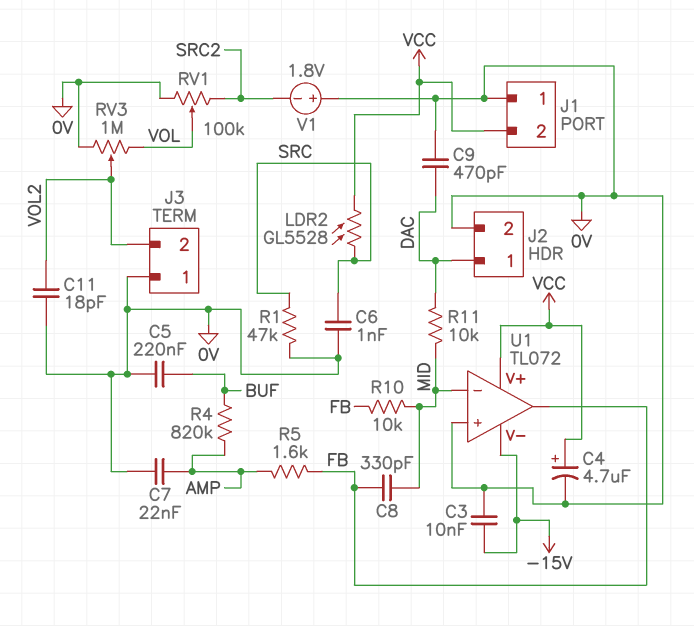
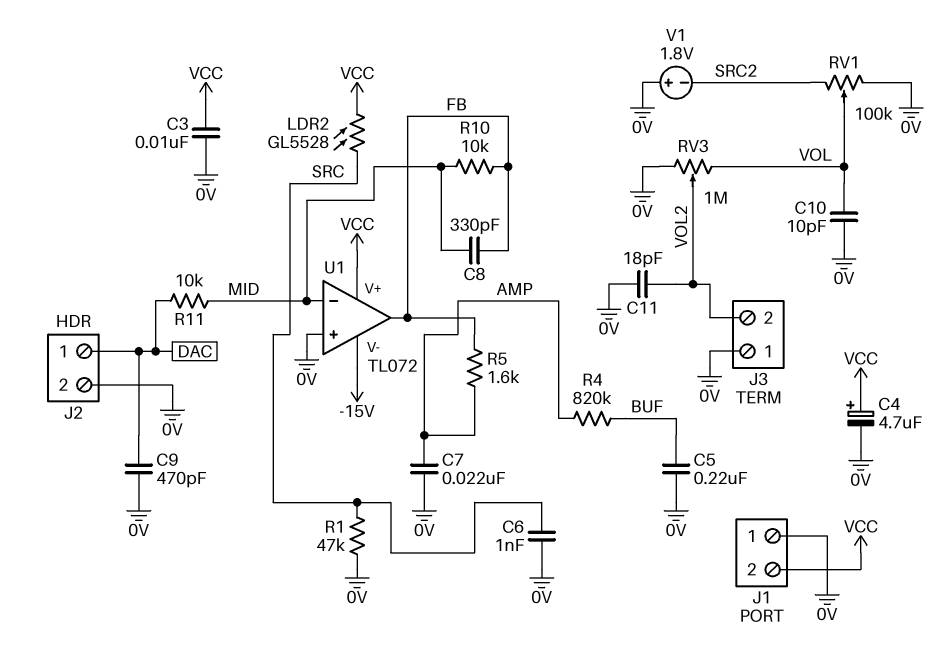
C3: 10nF (-15V, 0V) -> 10nF (0V, VCC)
C10: none -> 10pF (0V, VOL)

